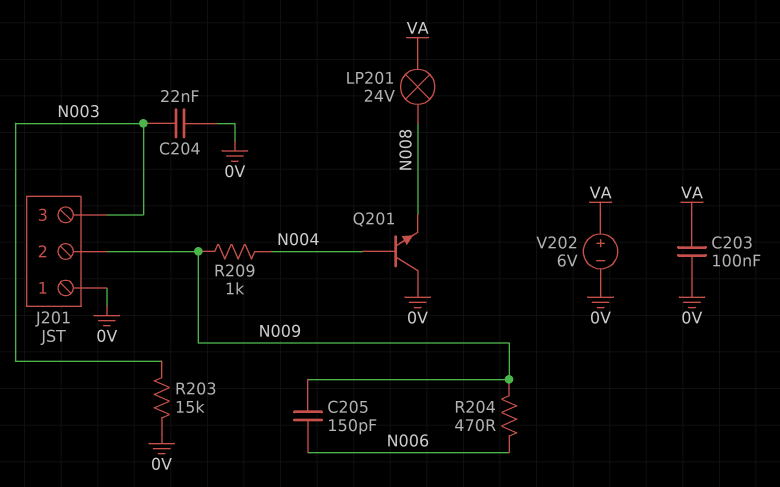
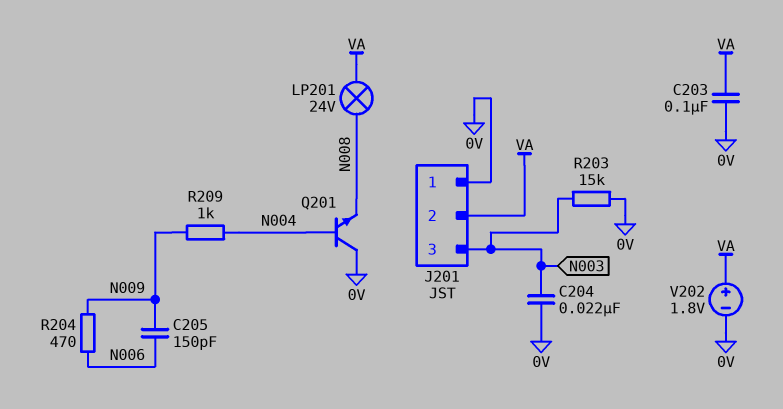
J201 pin 2: N009 -> VA
V202: 6V (plus VA, minus 0V) -> 1.8V (plus VA, minus 0V)

